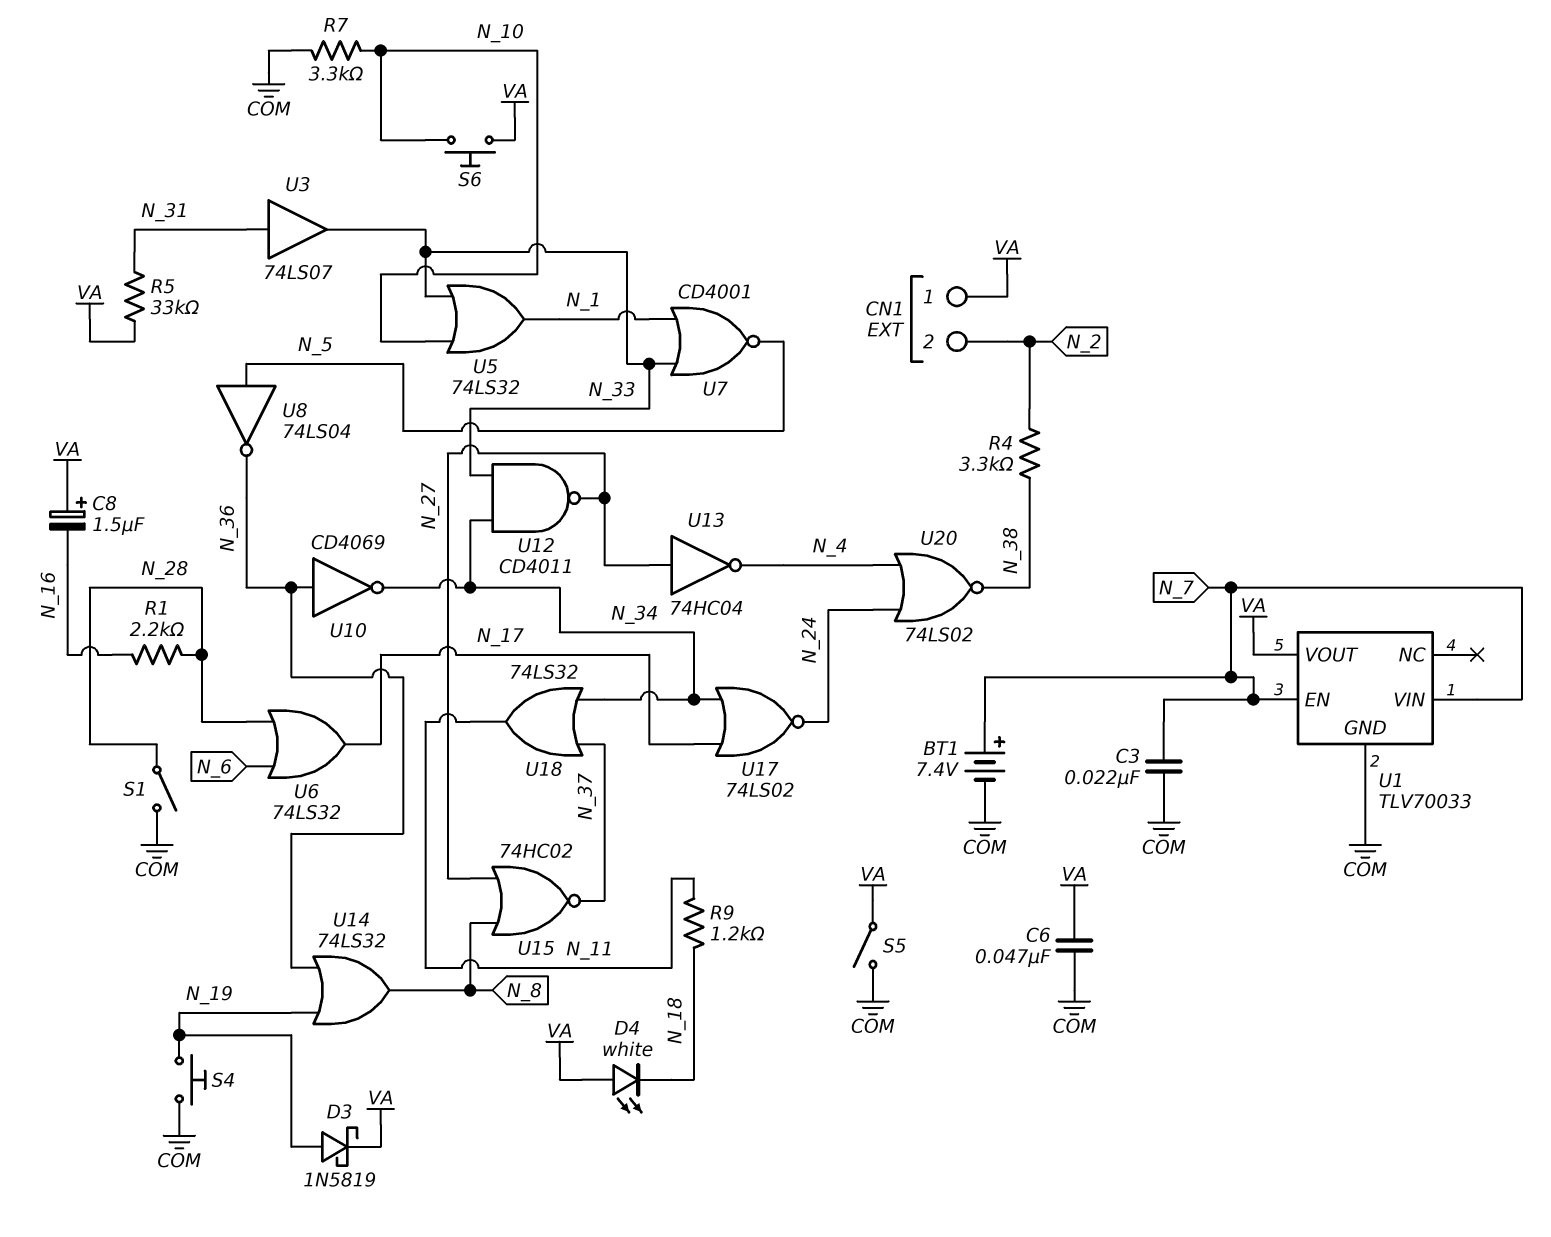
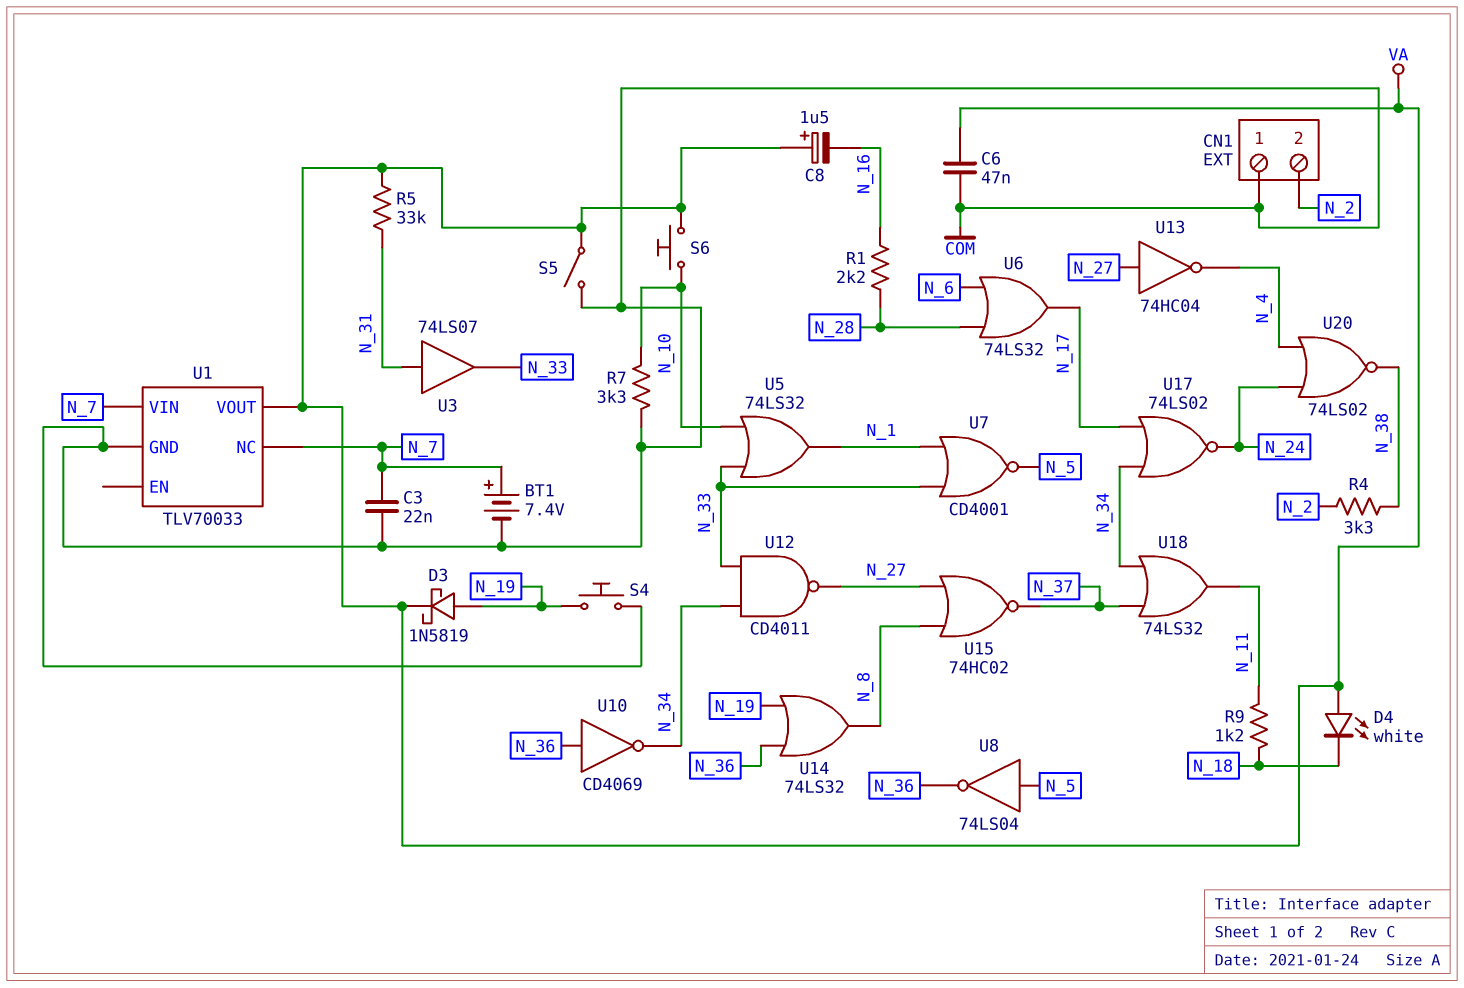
CN1 pin 1: VA -> COM
S1: switch (COM, N_28) -> none
U1 pin EN: N_7 -> none
U1 pin NC: none -> N_7

